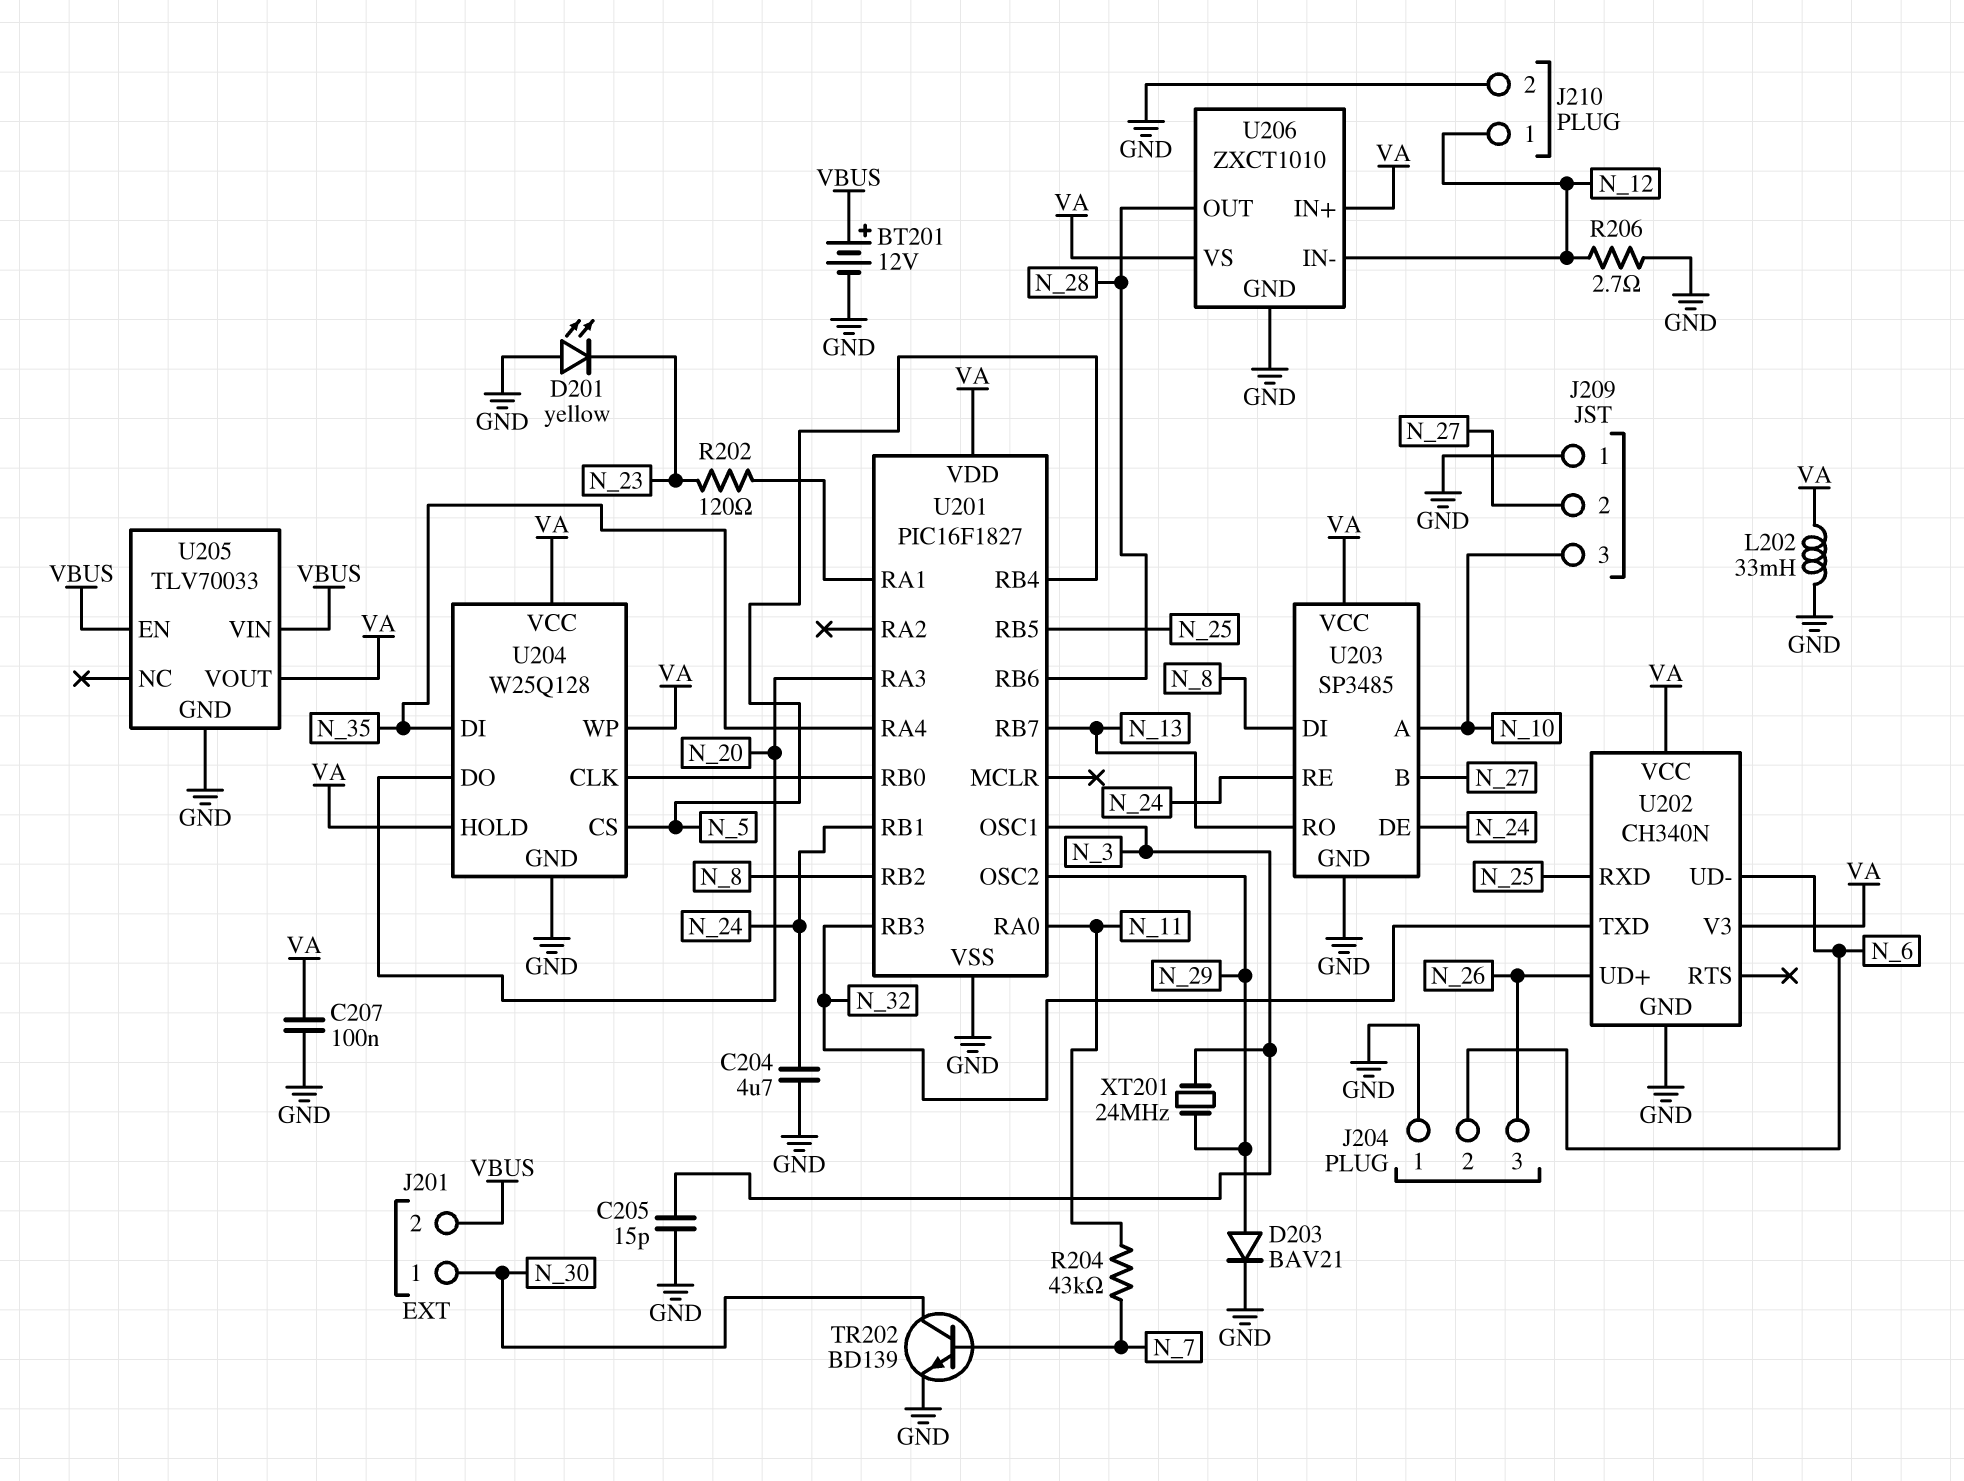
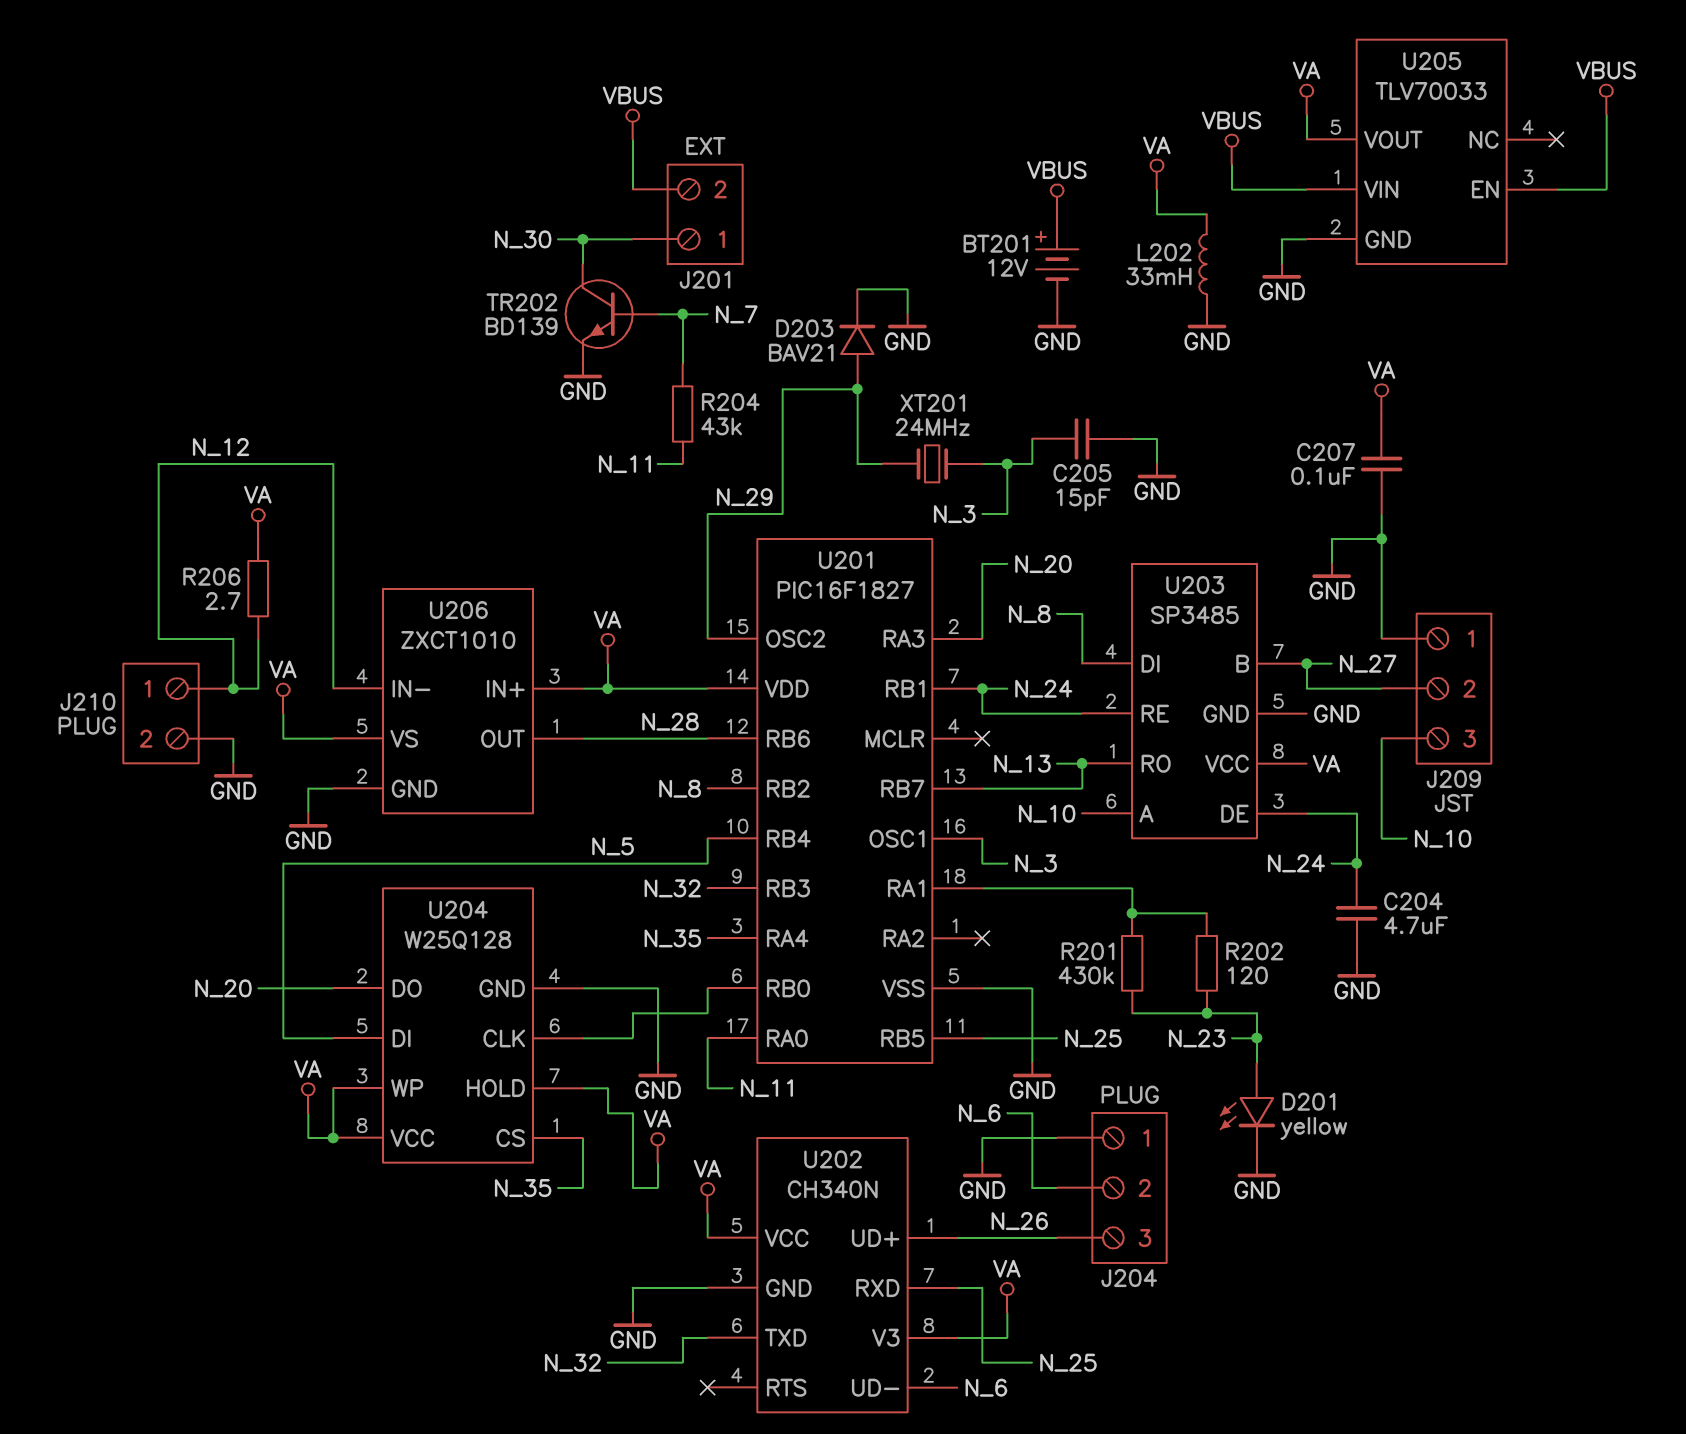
D201: LED yellow (A GND, K N_23) -> LED yellow (A N_23, K GND)
R201: none -> 430k (N_23, U201/RA1)
R206: 2.7 (GND, N_12) -> 2.7 (N_12, VA)
U204 pin CS: N_5 -> N_35
U204 pin DI: N_35 -> N_5

